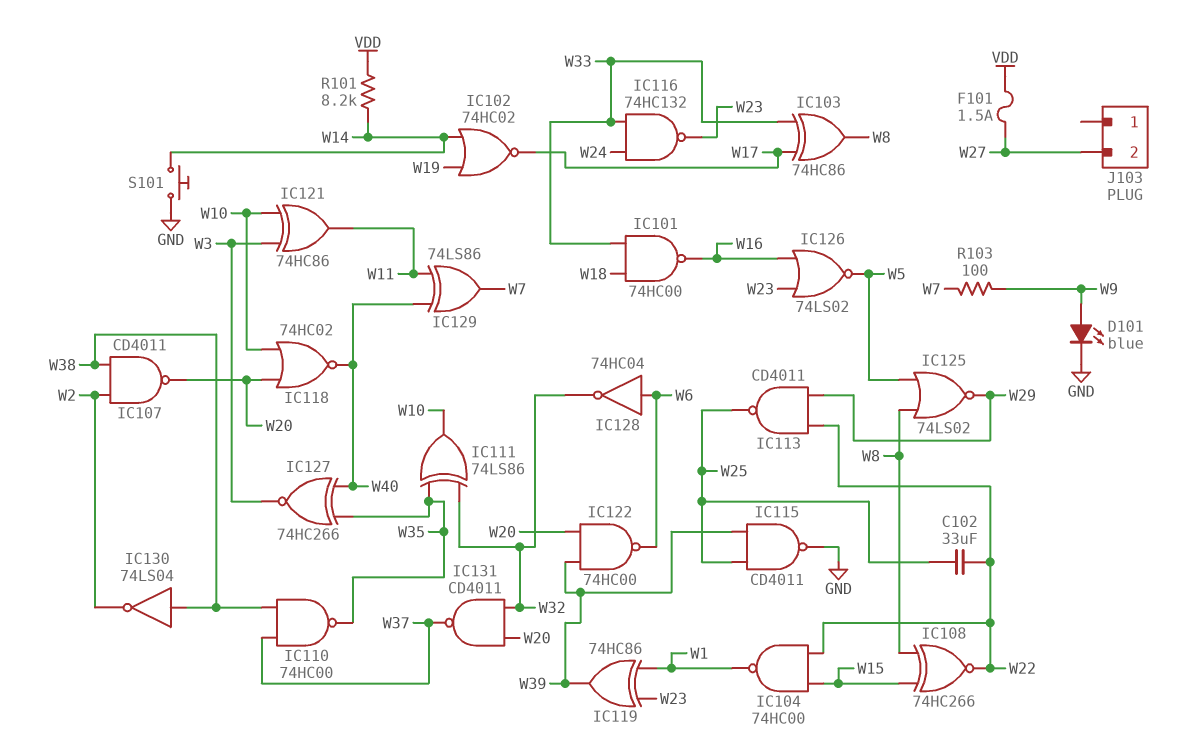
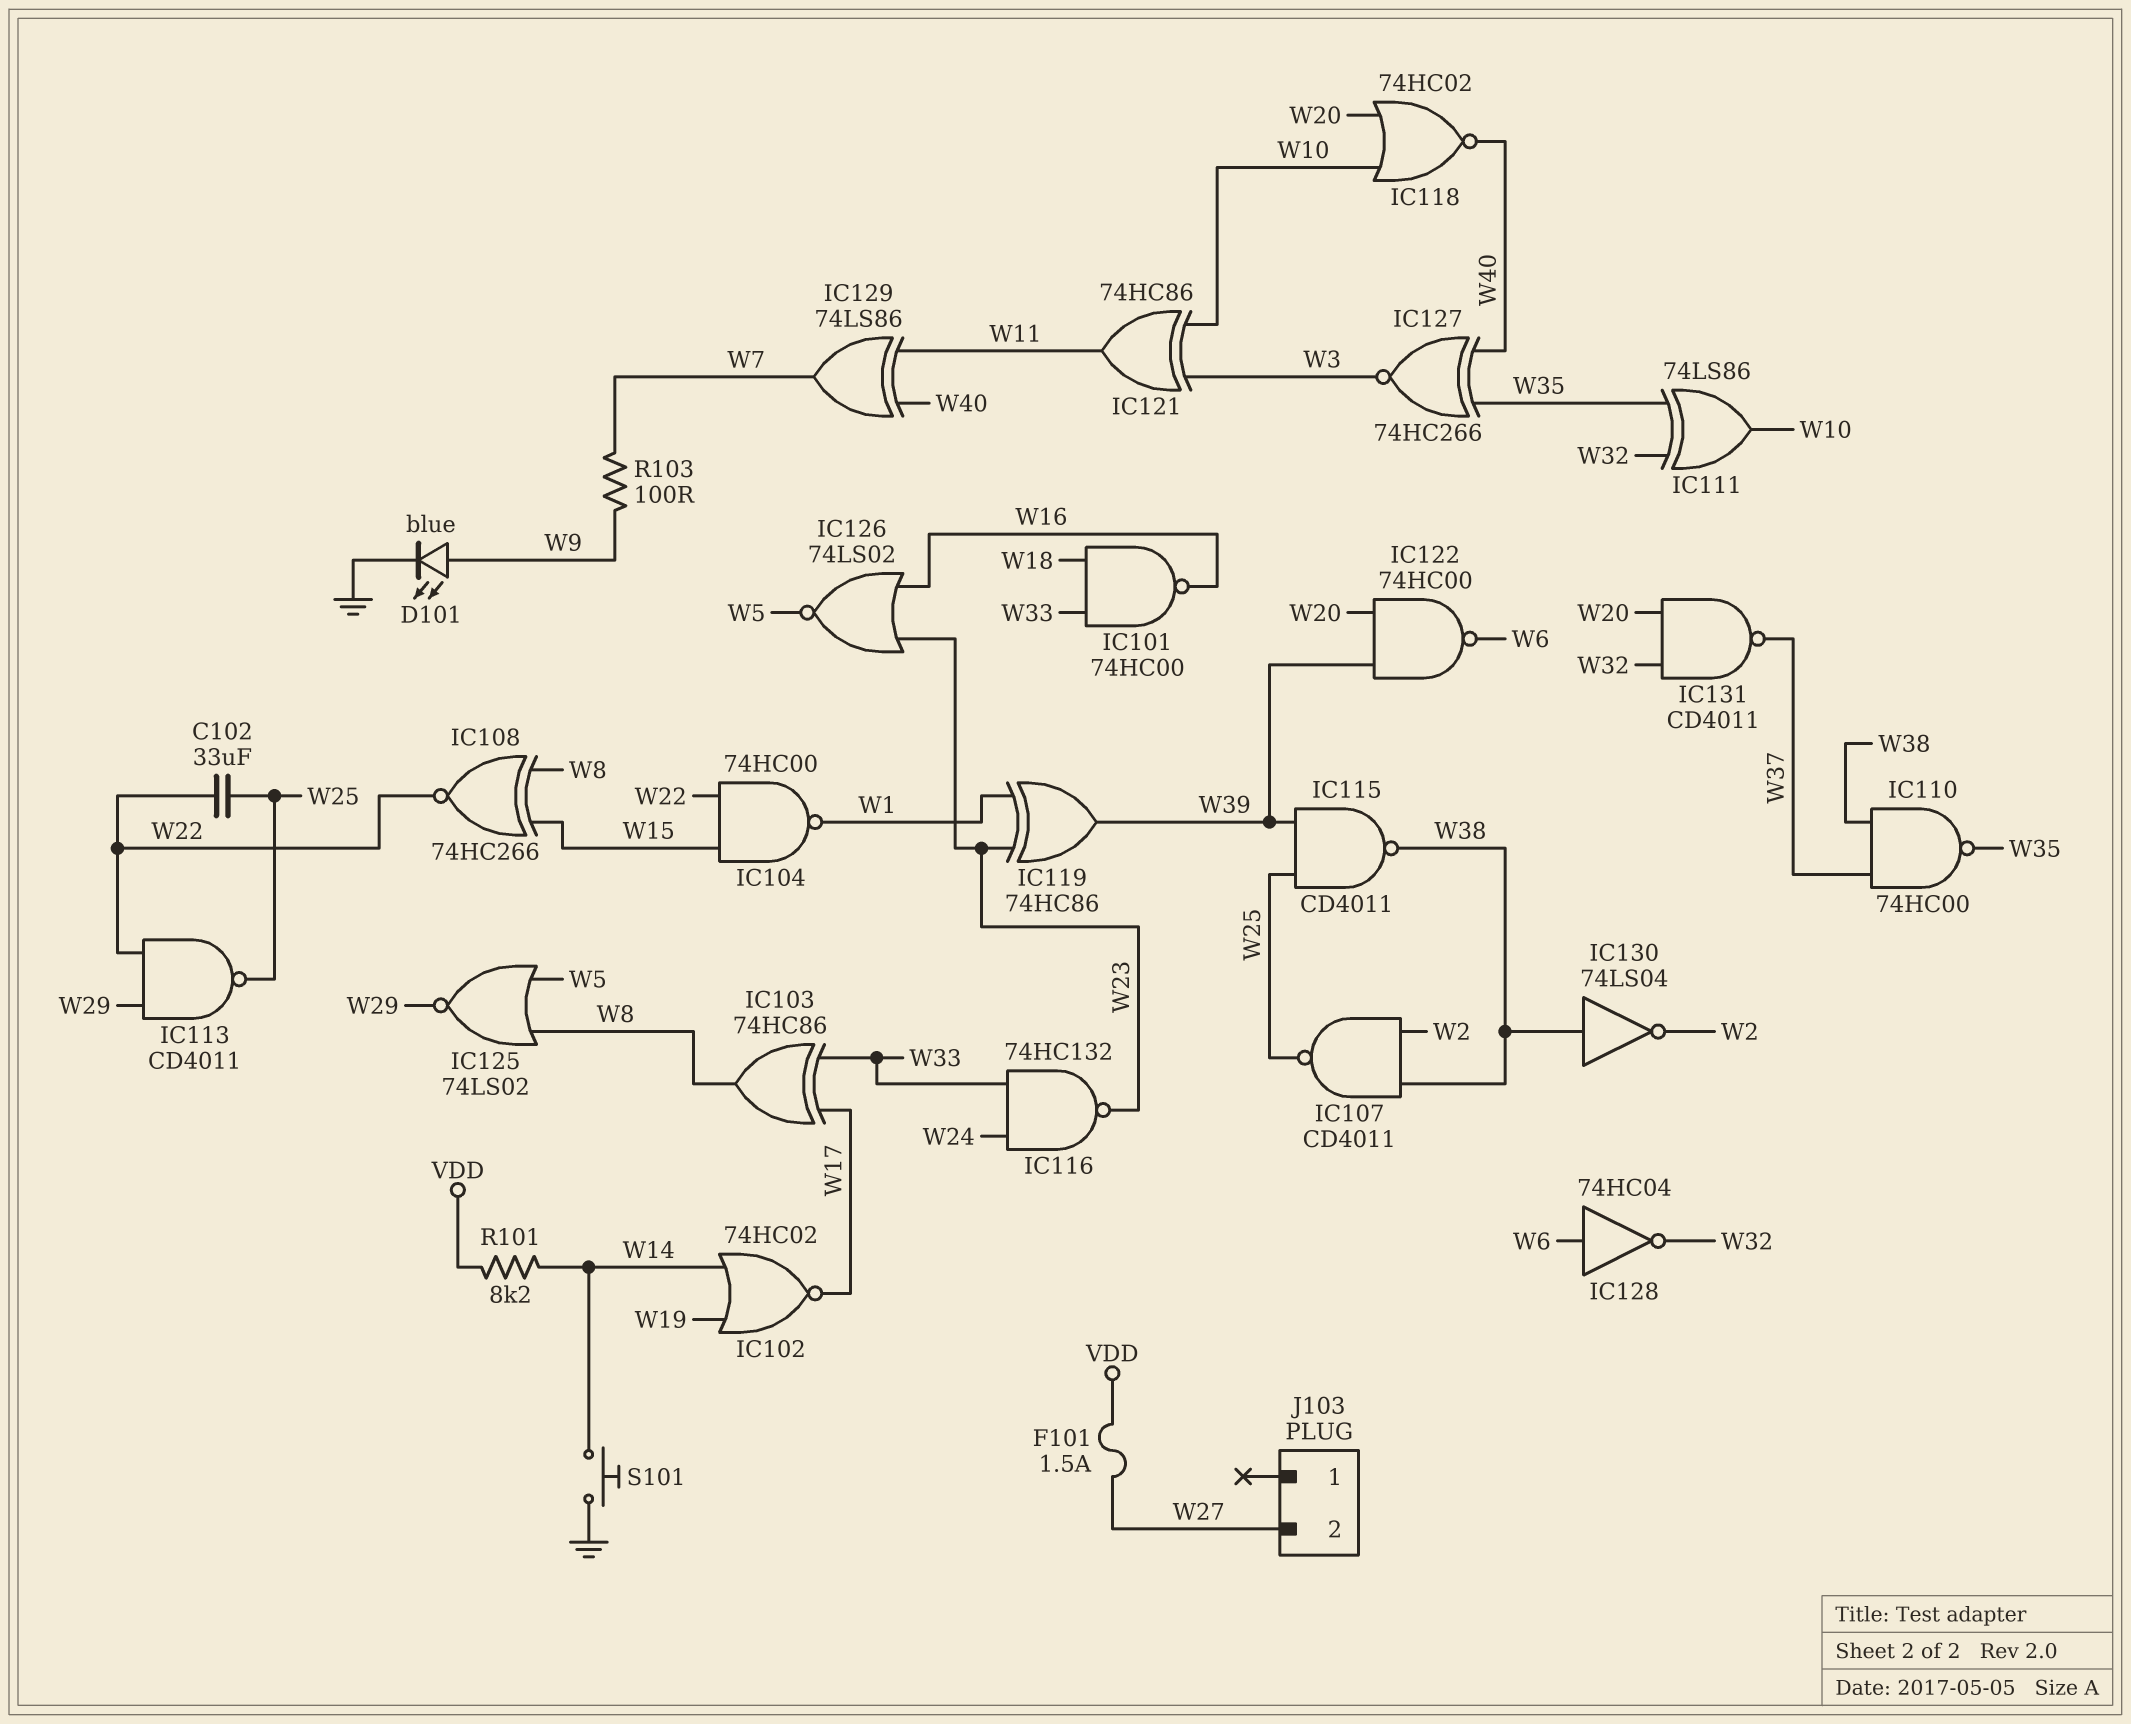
IC107: NAND CD4011 (in W2, in W38, out W20) -> NAND CD4011 (in W2, in W38, out W25)
IC115: NAND CD4011 (in W25, in W39, out GND) -> NAND CD4011 (in W25, in W39, out W38)

